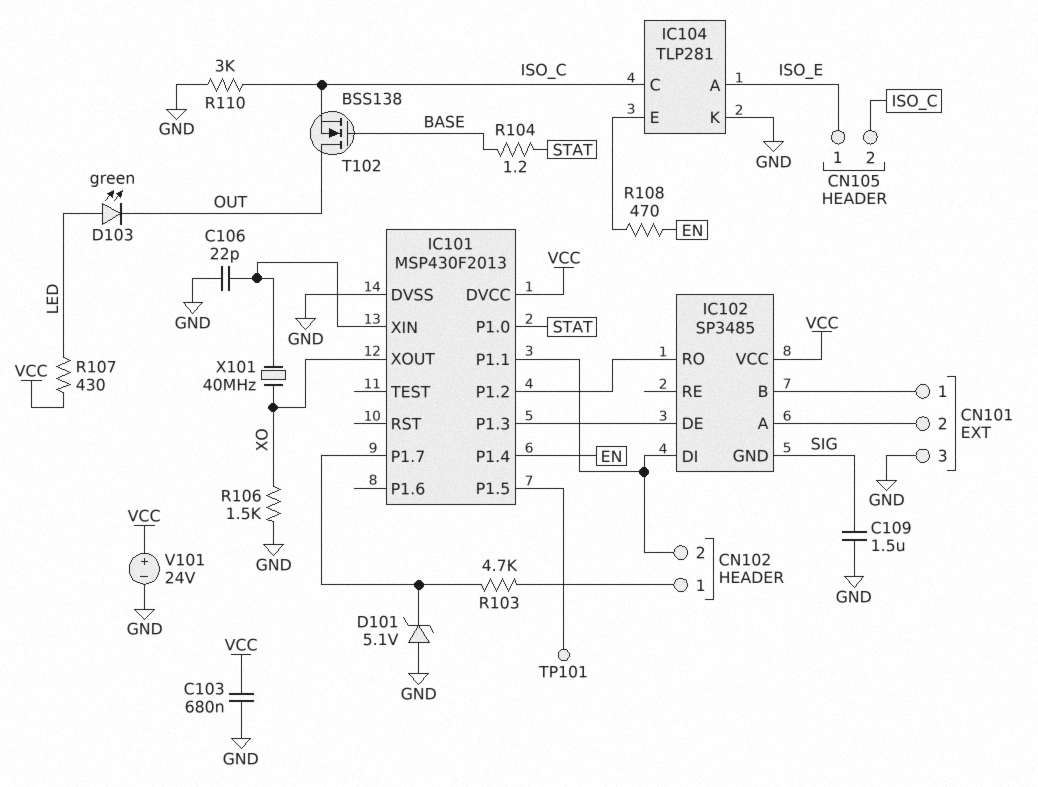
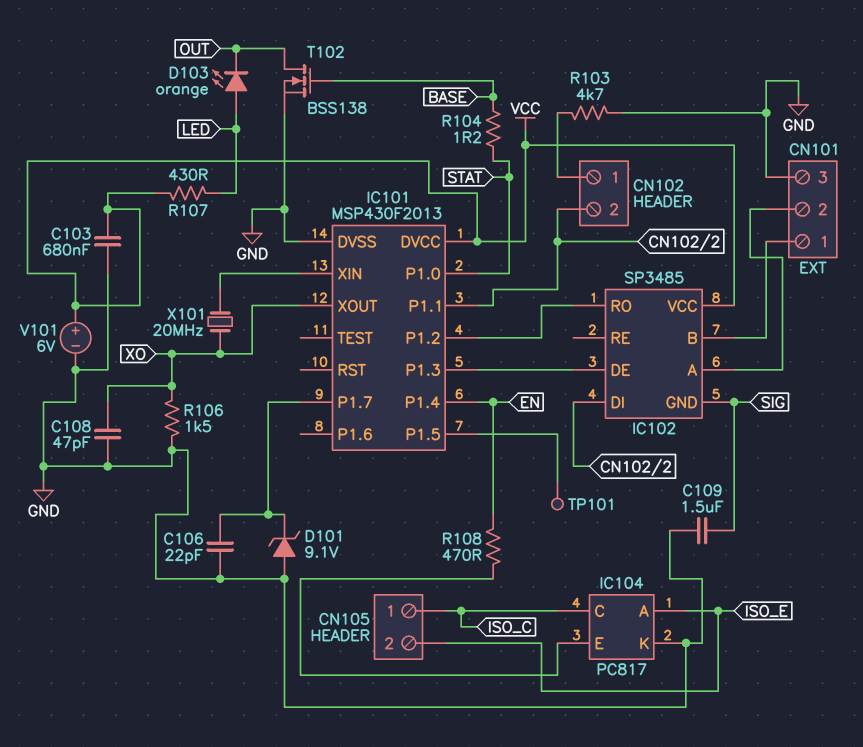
C106: 22pF (GND, IC101/XIN) -> 22pF (GND, IC101/P1.7)
C108: none -> 47pF (GND, XO)
CN105 pin 1: ISO_E -> ISO_C
CN105 pin 2: ISO_C -> ISO_E
D101: zener 5.1V (A GND, K IC101/P1.7) -> zener 9.1V (A GND, K IC101/P1.7)
D103: LED green (A LED, K OUT) -> LED orange (A LED, K OUT)
IC104: TLP281 -> PC817
R103: 4.7k (CN102/1, IC101/P1.7) -> 4.7k (CN102/1, GND)
R110: 3k (GND, ISO_C) -> none
T102: NMOS BSS138 (G BASE, D OUT, S ISO_C) -> NMOS BSS138 (G BASE, D OUT, S GND)
V101: 24V (plus VCC, minus GND) -> 6V (plus VCC, minus GND)
X101: 40MHz (IC101/XIN, XO) -> 20MHz (IC101/XIN, XO)

